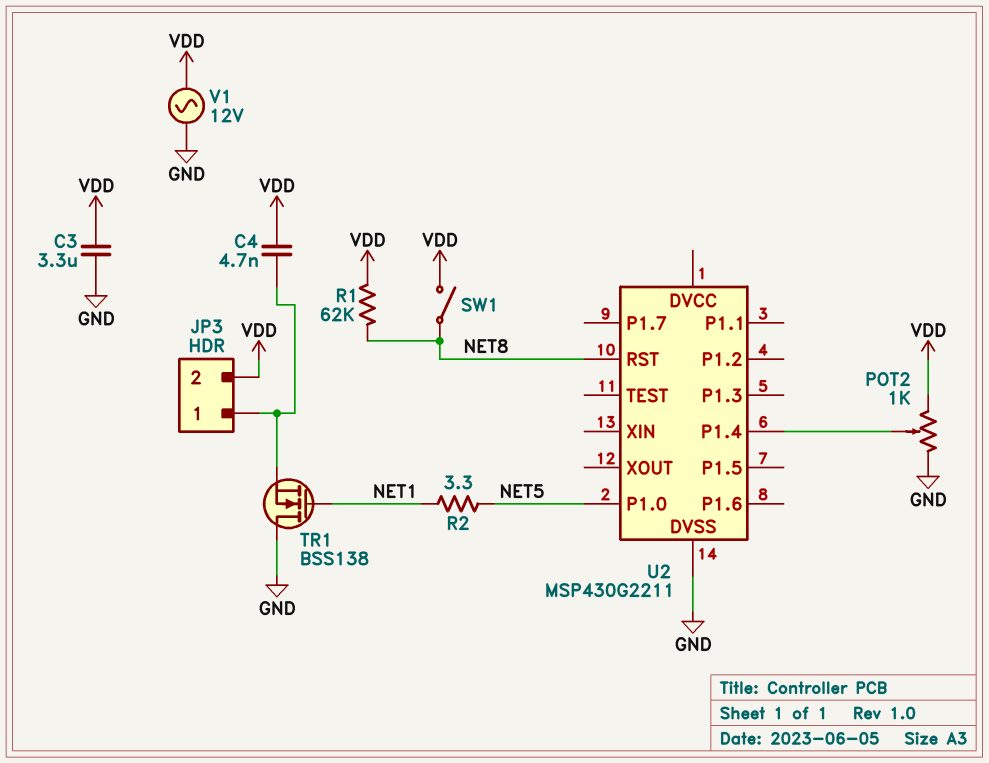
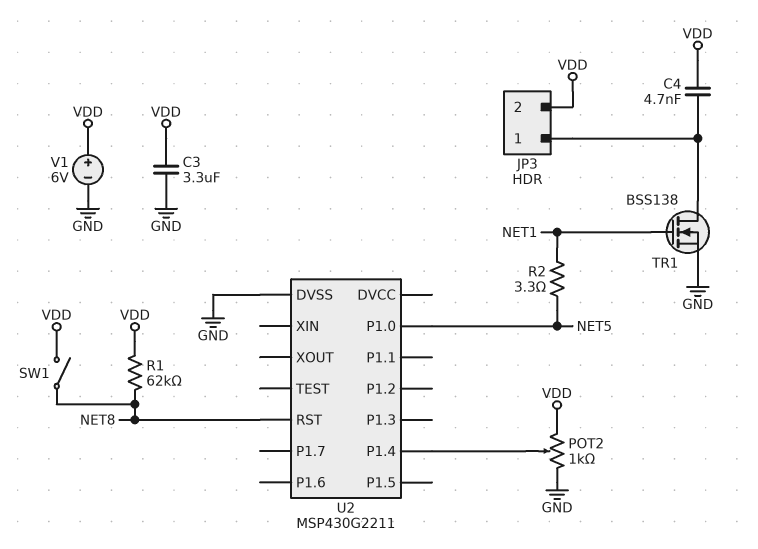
TR1: NMOS BSS138 (G NET1, D GND, S JP3/1) -> NMOS BSS138 (G NET1, D JP3/1, S GND)
V1: AC 12V (GND, VDD) -> 6V (plus VDD, minus GND)

